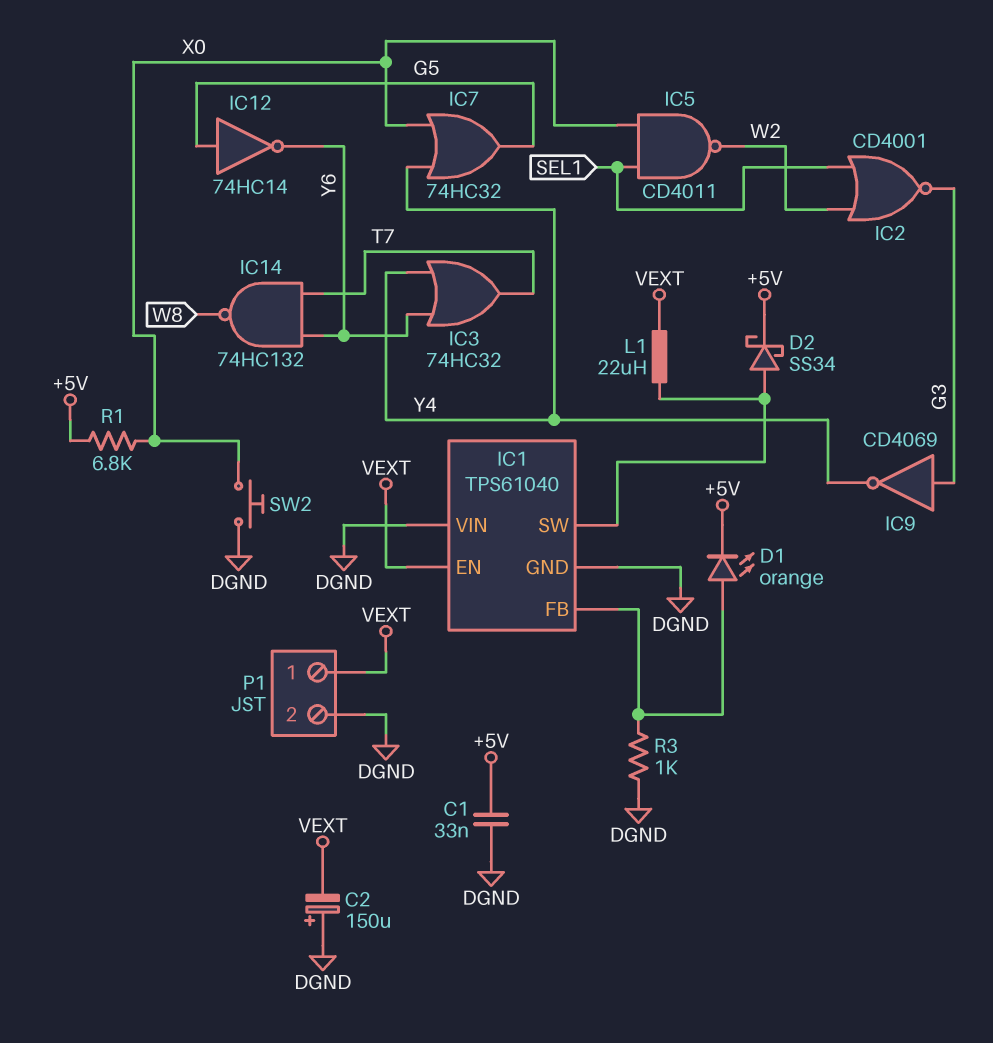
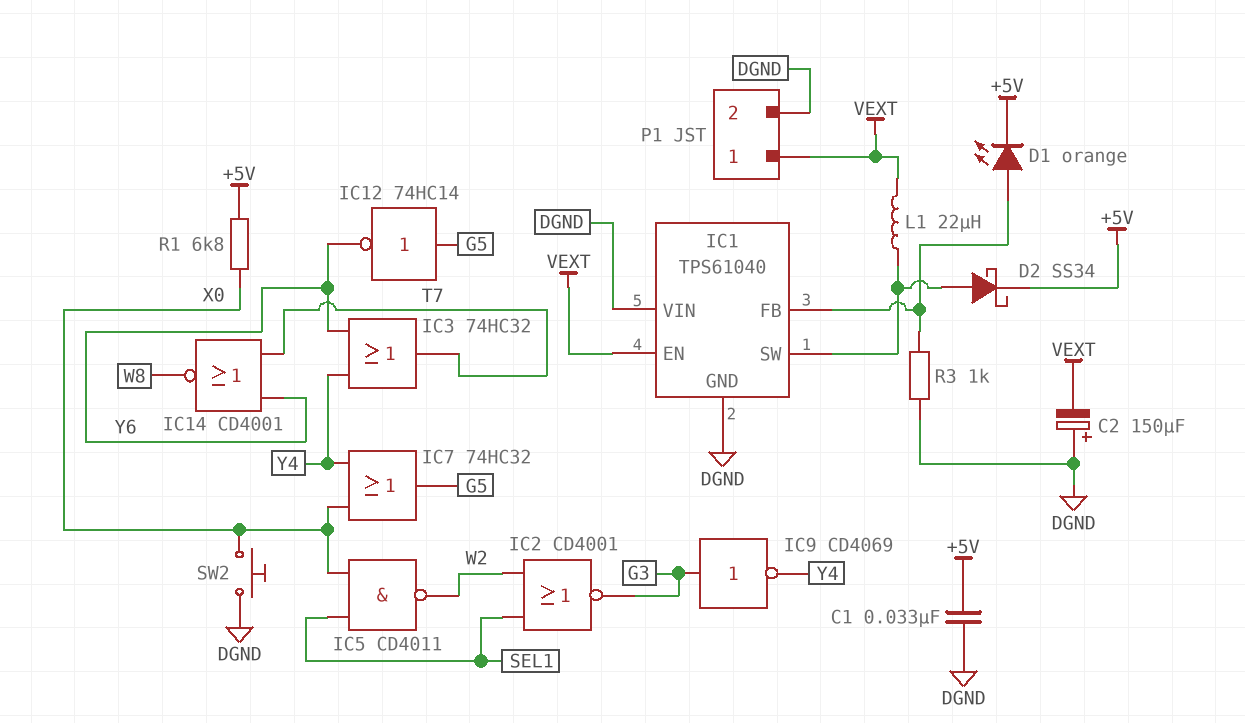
IC14: NAND 74HC132 (in T7, in Y6, out W8) -> NOR CD4001 (in T7, in Y6, out W8)

